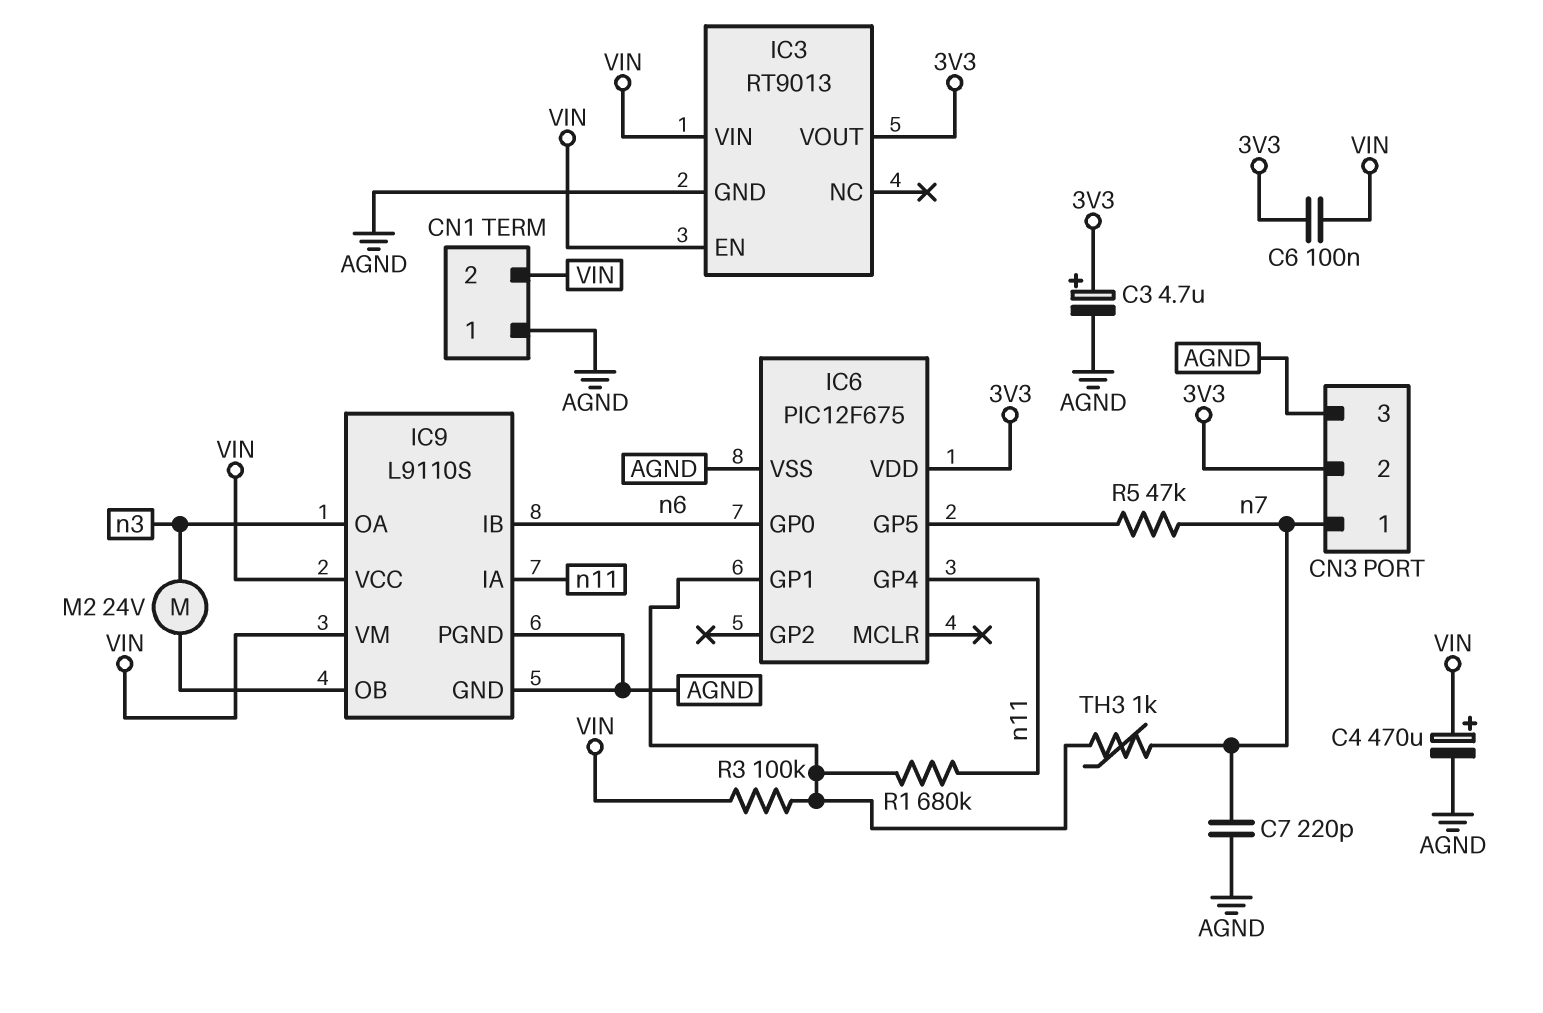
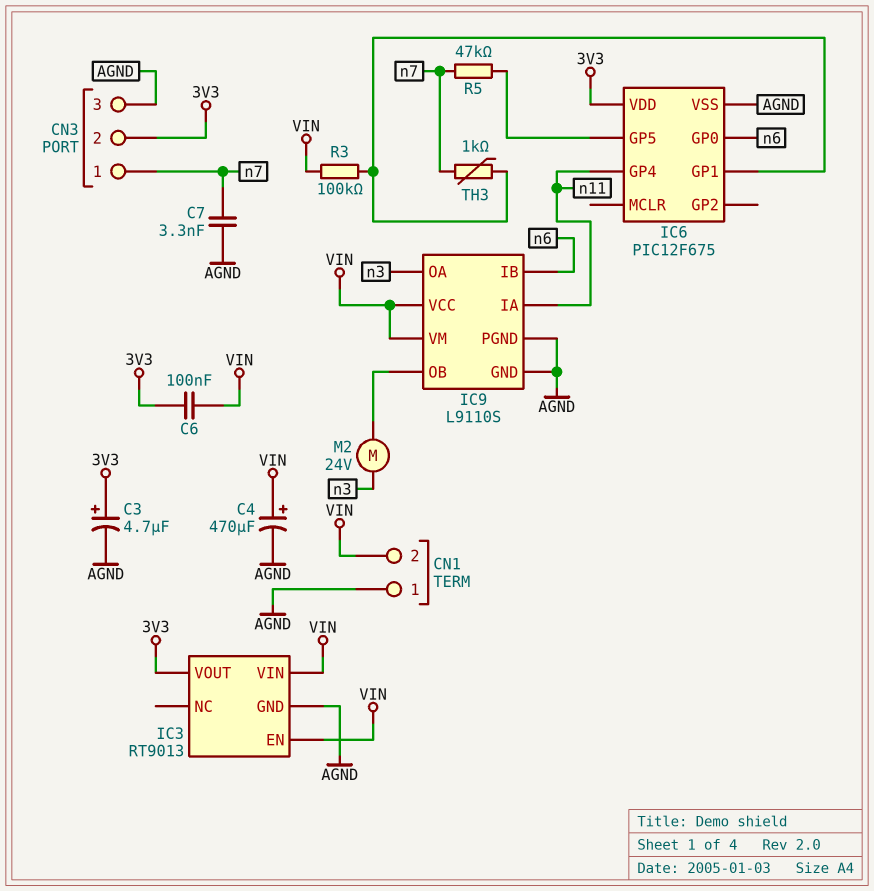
C7: 220pF (AGND, n7) -> 3.3nF (AGND, n7)
R1: 680k (IC6/GP1, n11) -> none

